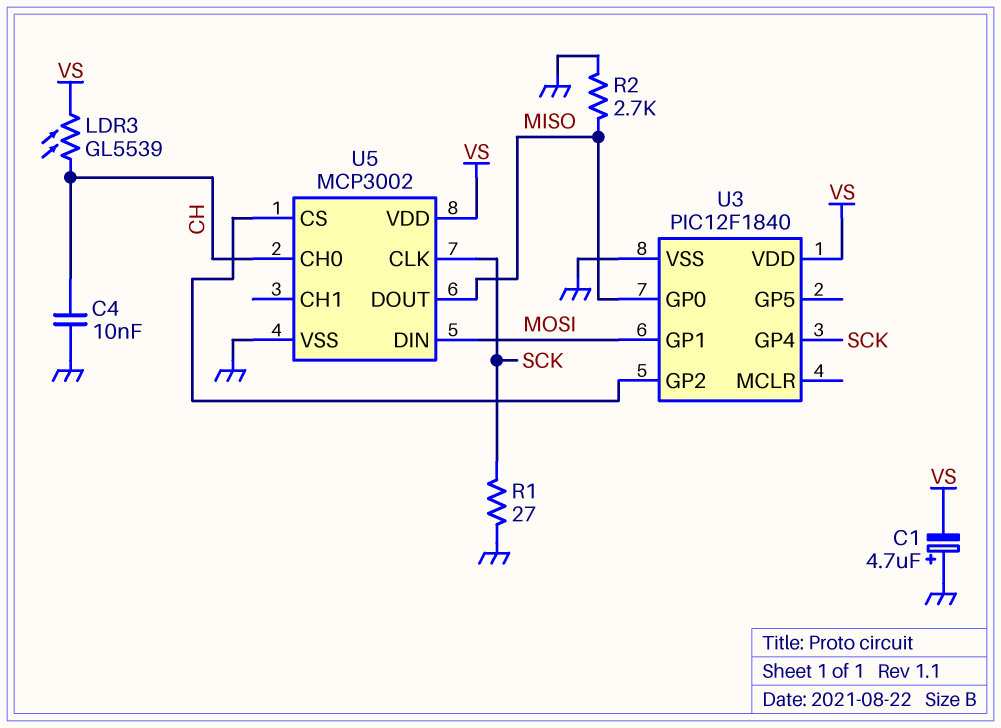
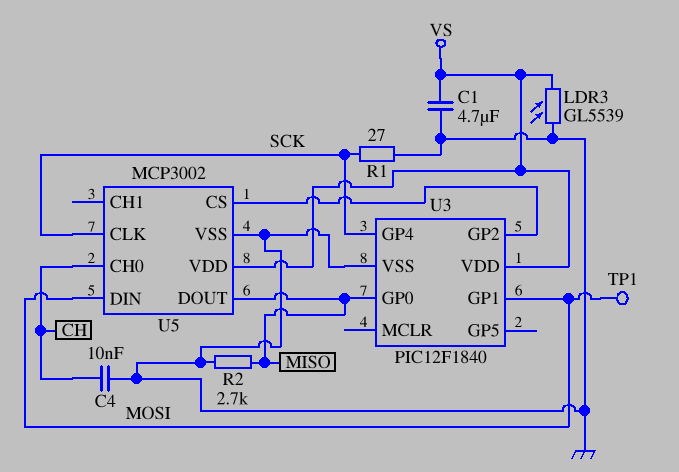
C1: 4.7uF (plus GND, minus VS) -> 4.7uF (GND, VS)
LDR3: GL5539 (CH, VS) -> GL5539 (GND, VS)
TP1: none -> test point (MOSI)

